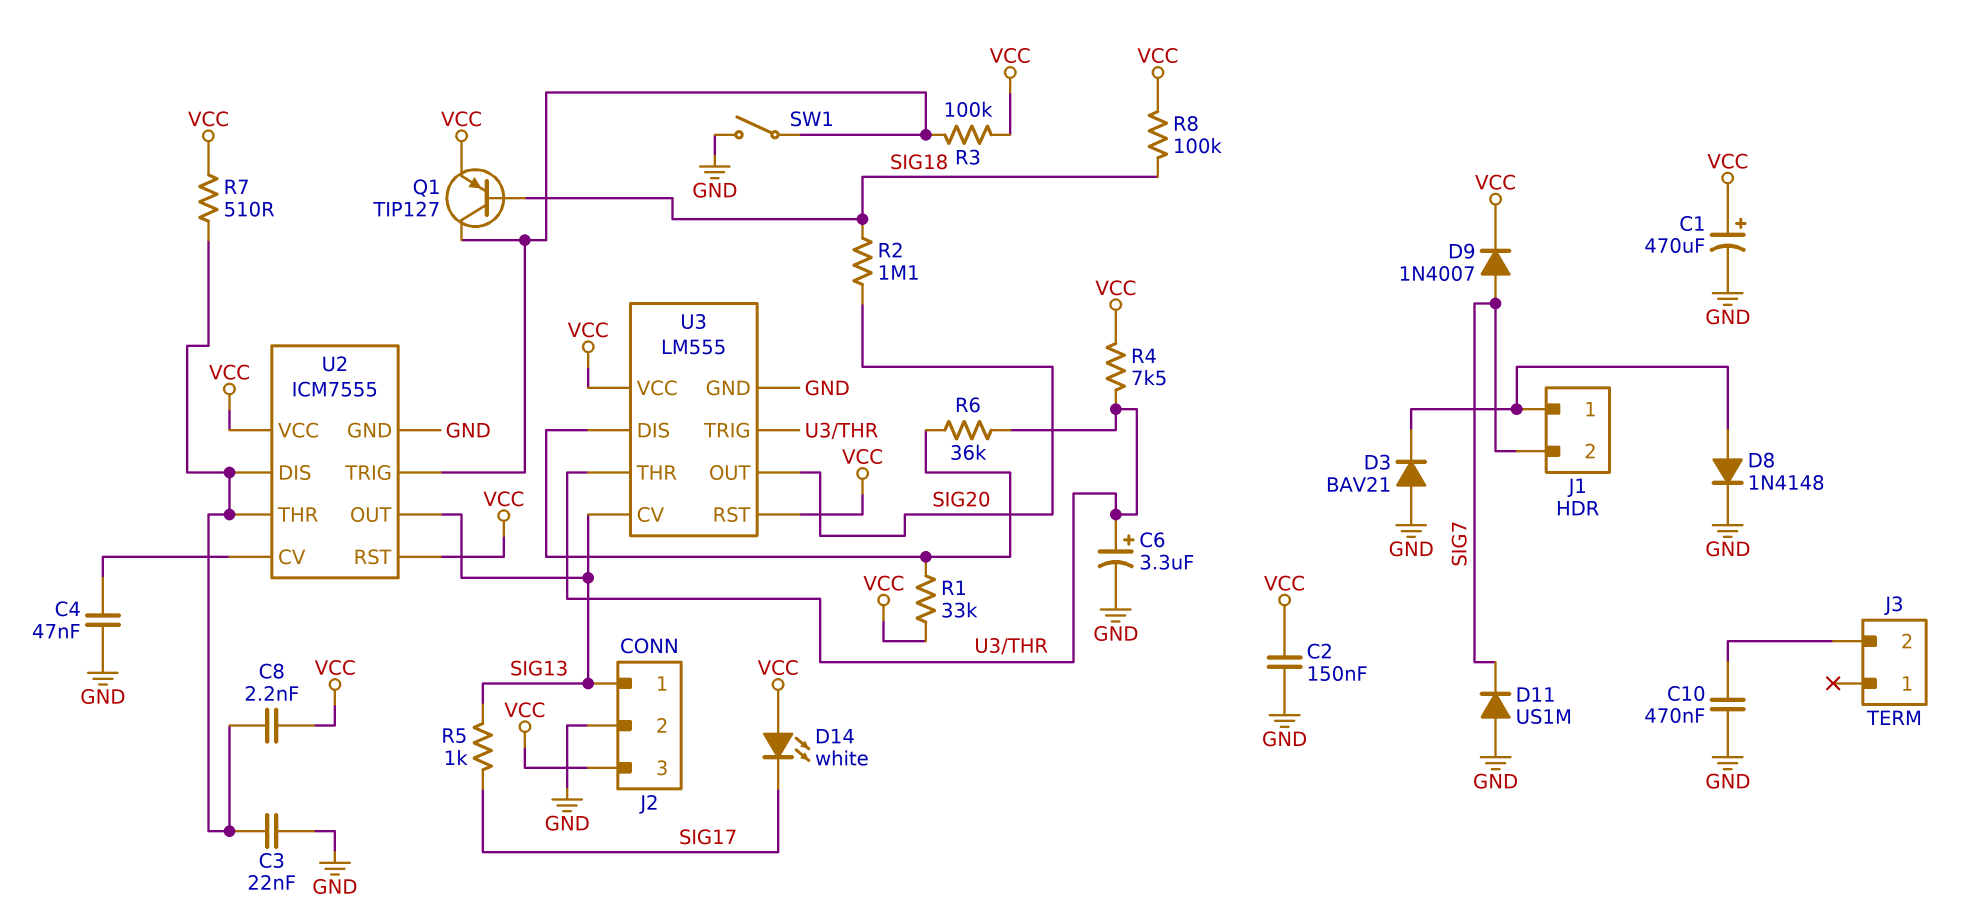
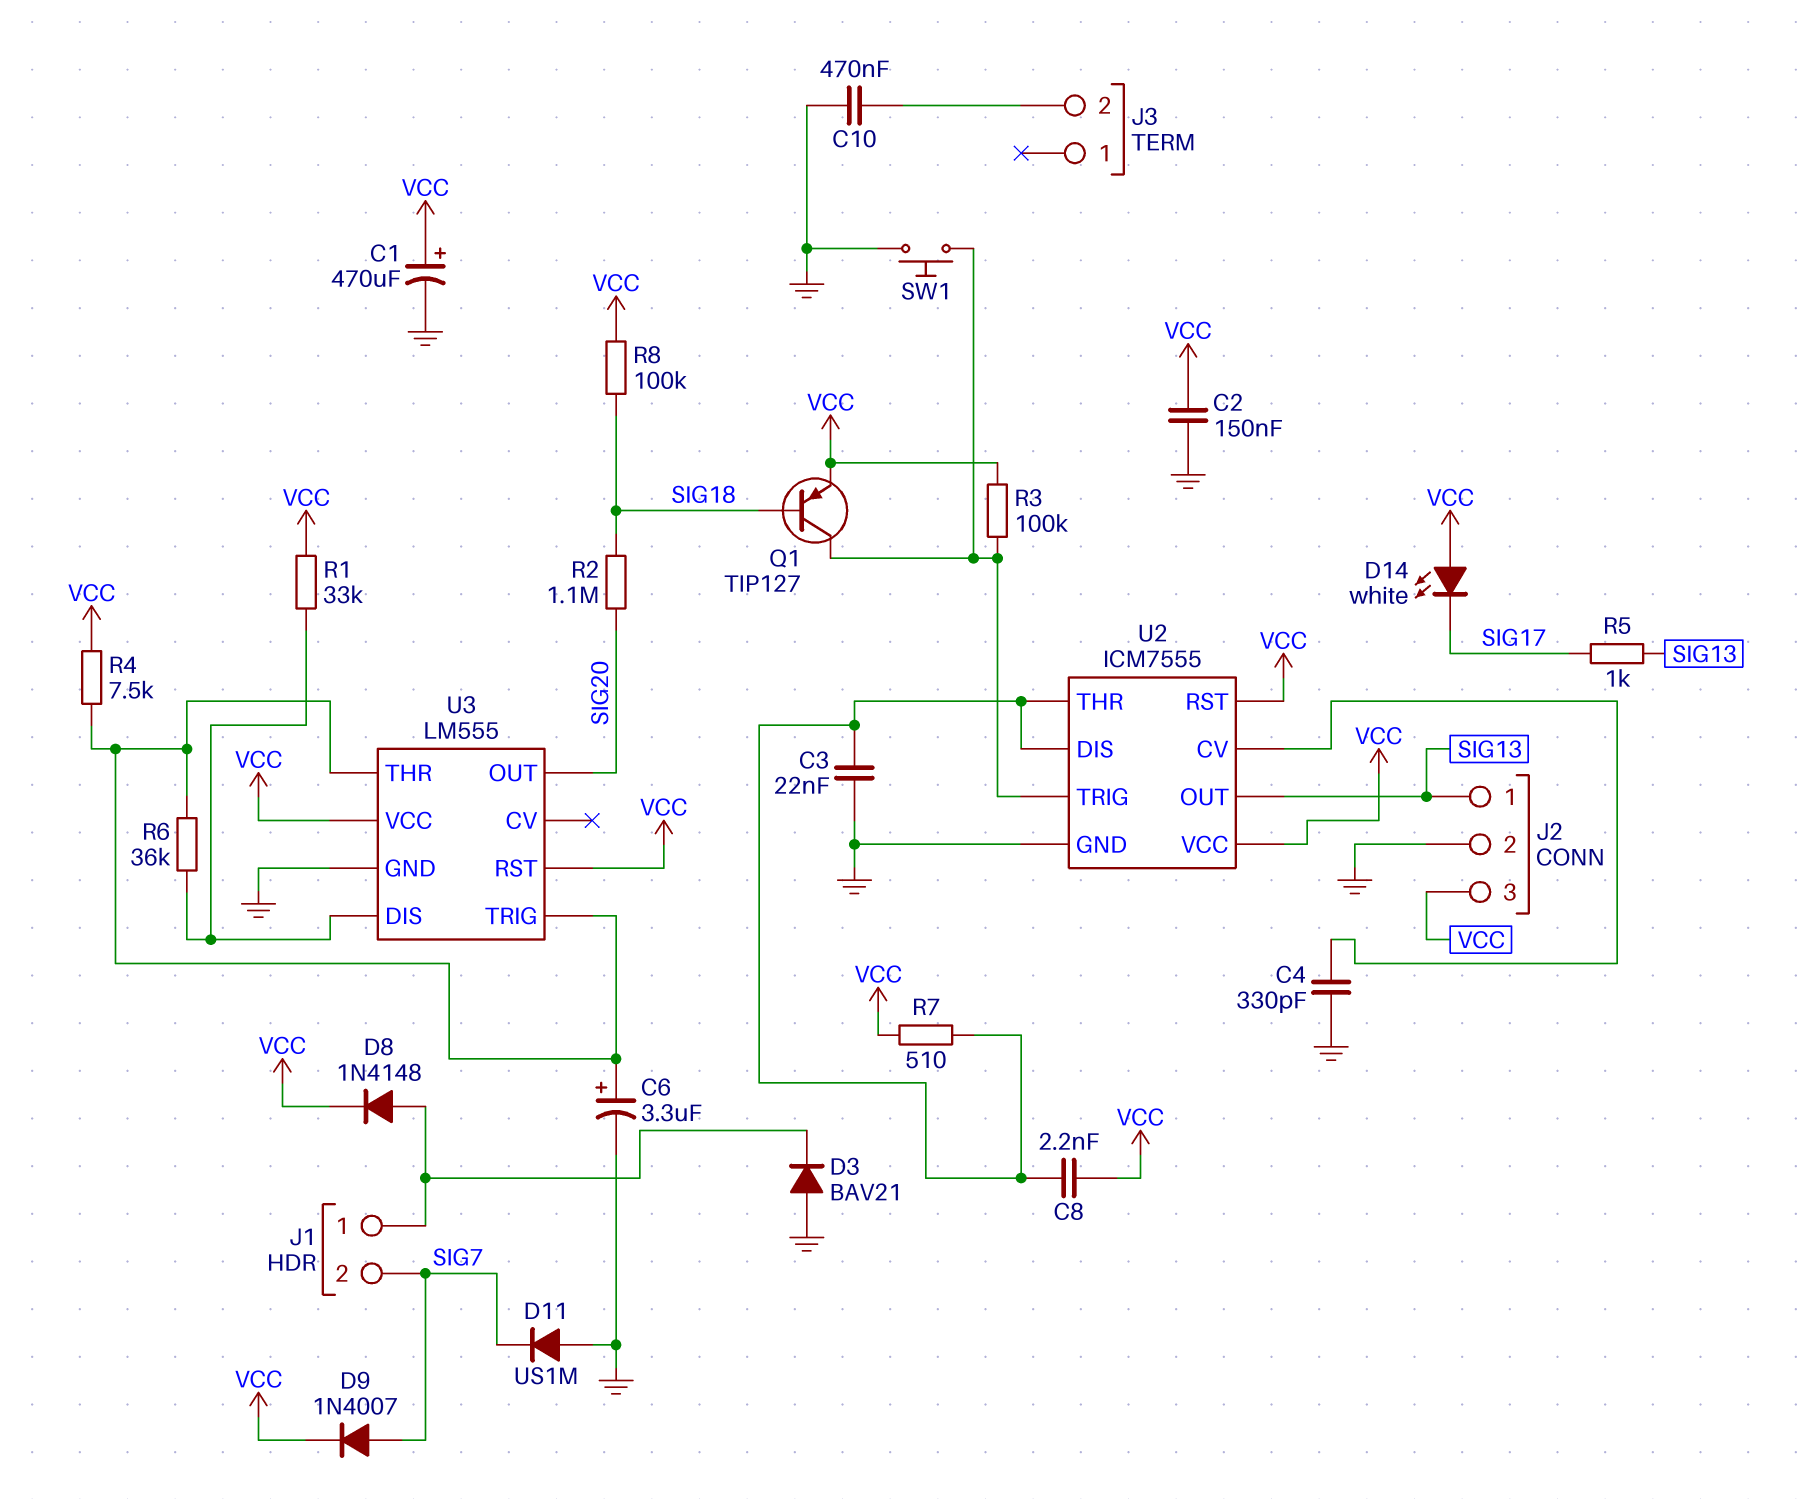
C4: 47nF (GND, U2/CV) -> 330pF (GND, U2/CV)
D8: diode 1N4148 (A J1/1, K GND) -> diode 1N4148 (A J1/1, K VCC)
SW1: switch (GND, U2/TRIG) -> button (GND, U2/TRIG)
U3 pin CV: SIG13 -> none

